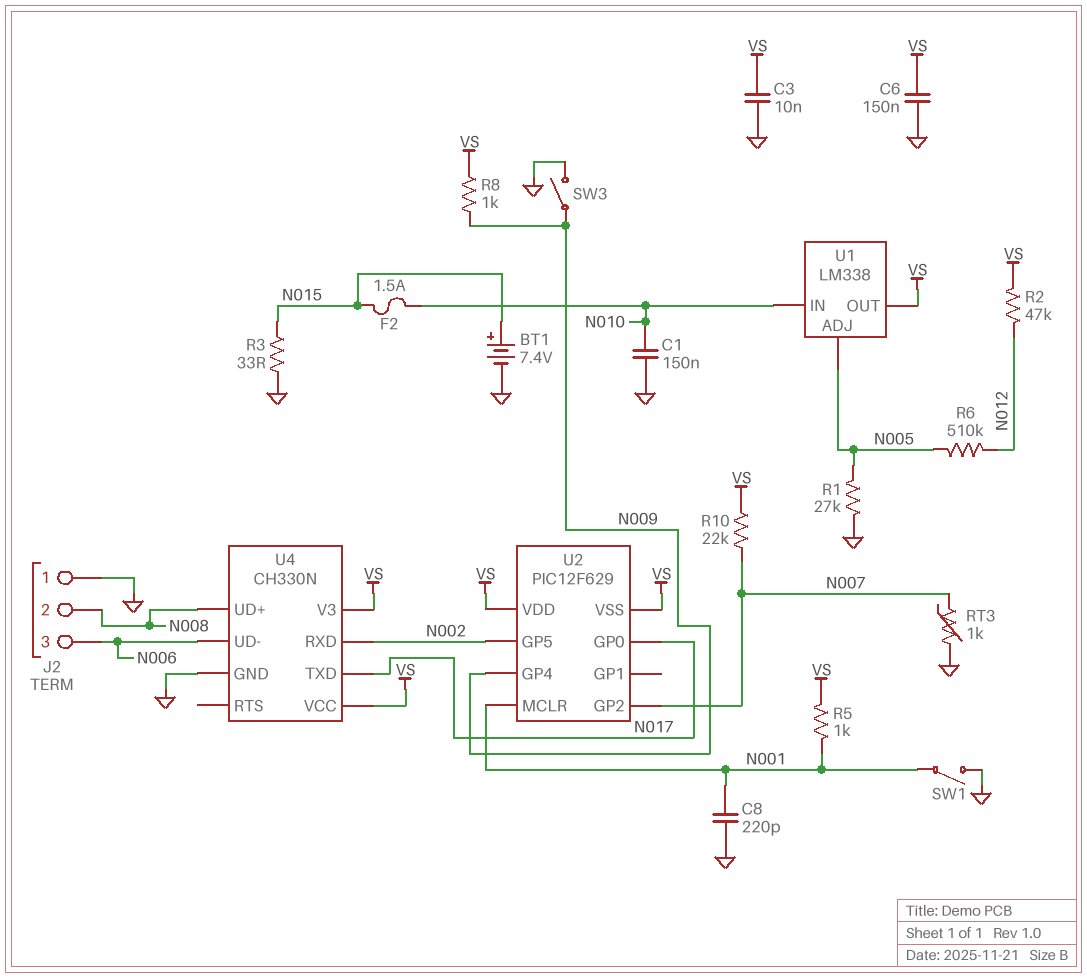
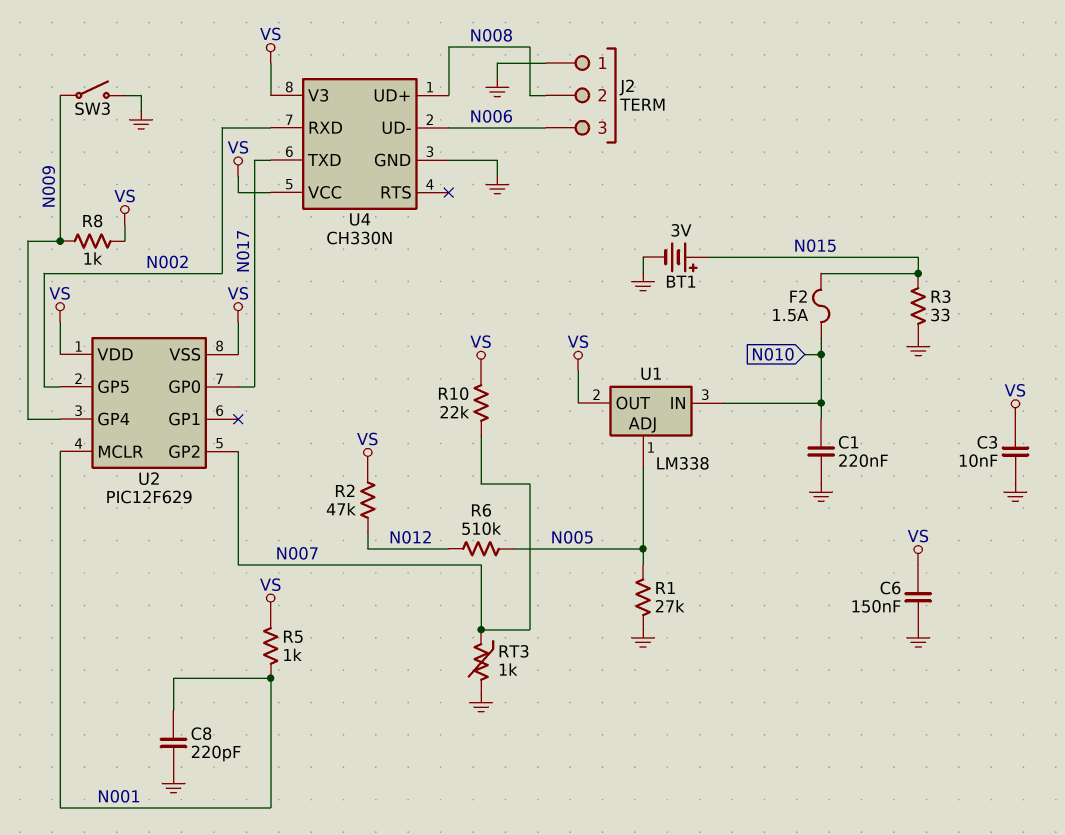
BT1: 7.4V (plus N015, minus GND) -> 3V (plus N015, minus GND)
C1: 150nF (GND, N010) -> 220nF (GND, N010)
SW1: switch (GND, N001) -> none

